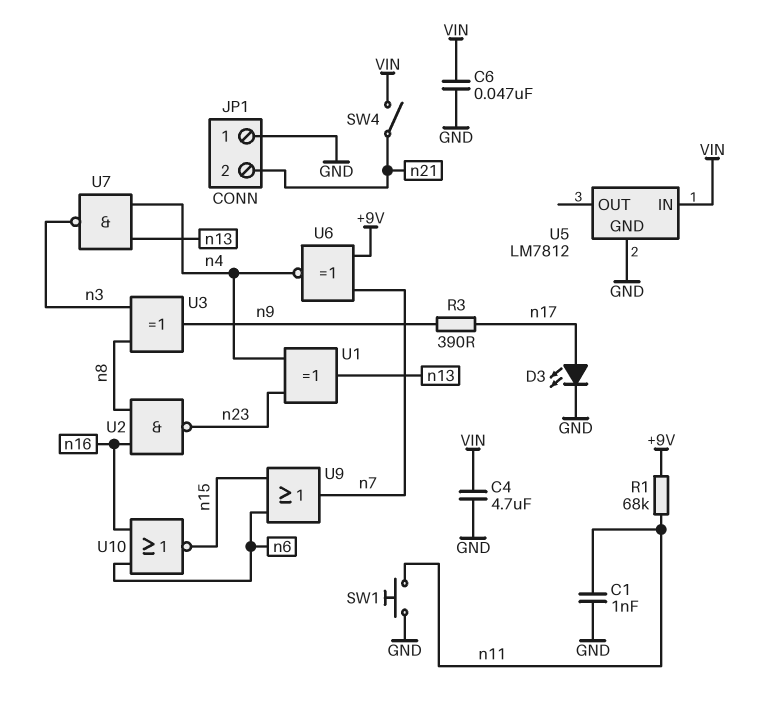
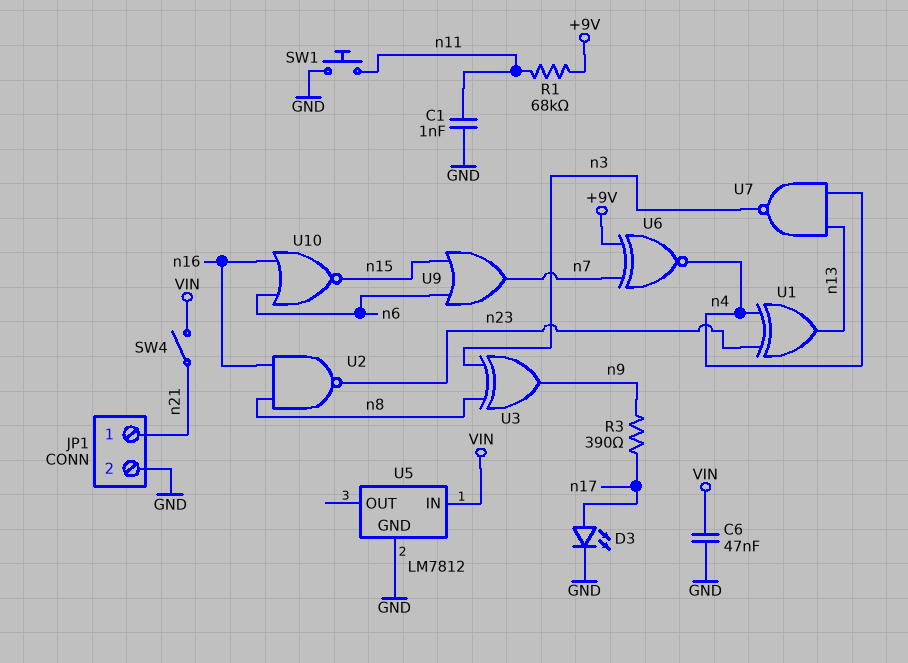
C4: 4.7uF (GND, VIN) -> none
JP1 pin 1: GND -> n21
JP1 pin 2: n21 -> GND

